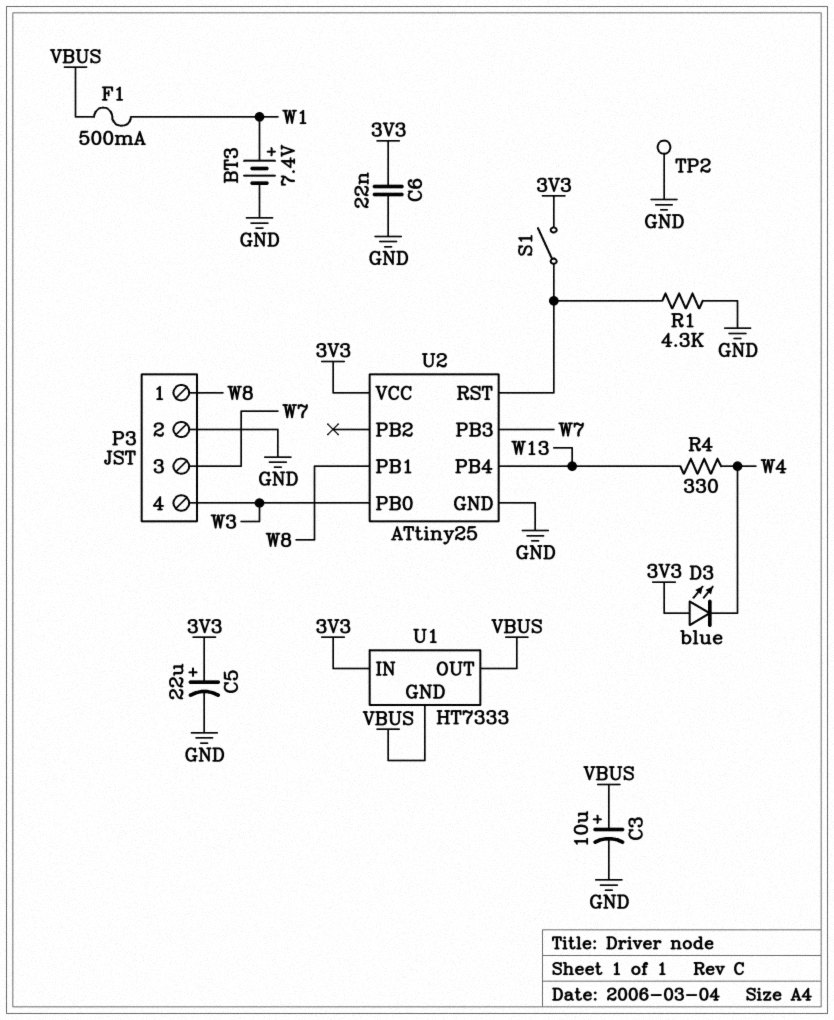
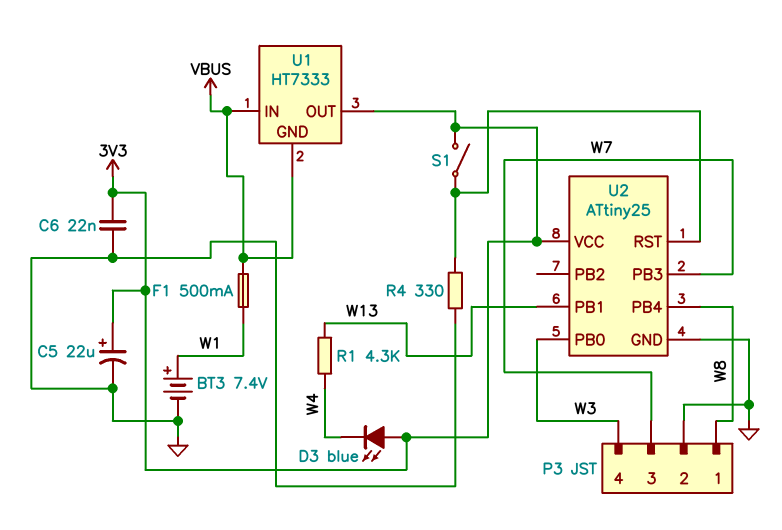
C3: 10uF (plus VBUS, minus GND) -> none
R1: 4.3k (GND, U2/RST) -> 4.3k (W4, W13)
R4: 330 (W4, W13) -> 330 (GND, U2/RST)
TP2: test point (GND) -> none
U1 pin IN: 3V3 -> VBUS
U1 pin OUT: VBUS -> 3V3
U2 pin PB1: W8 -> W13
U2 pin PB4: W13 -> W8

